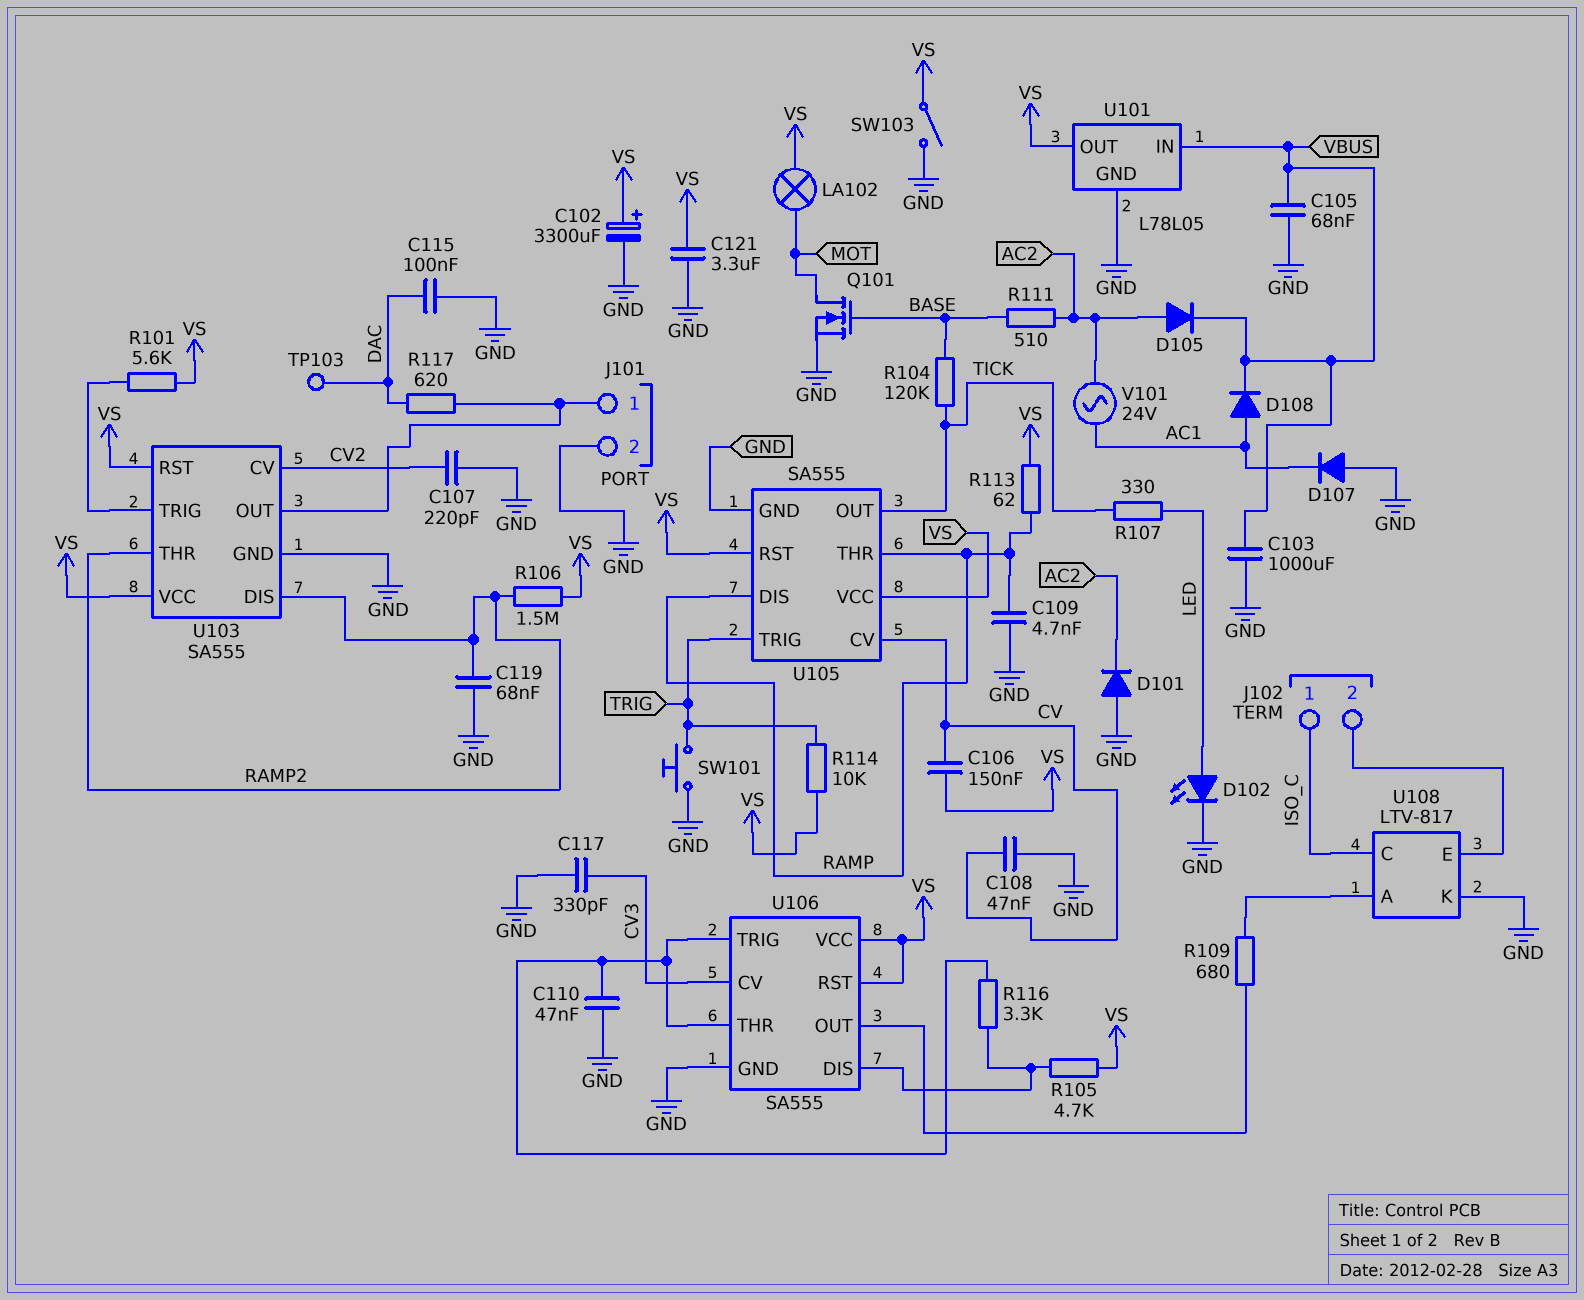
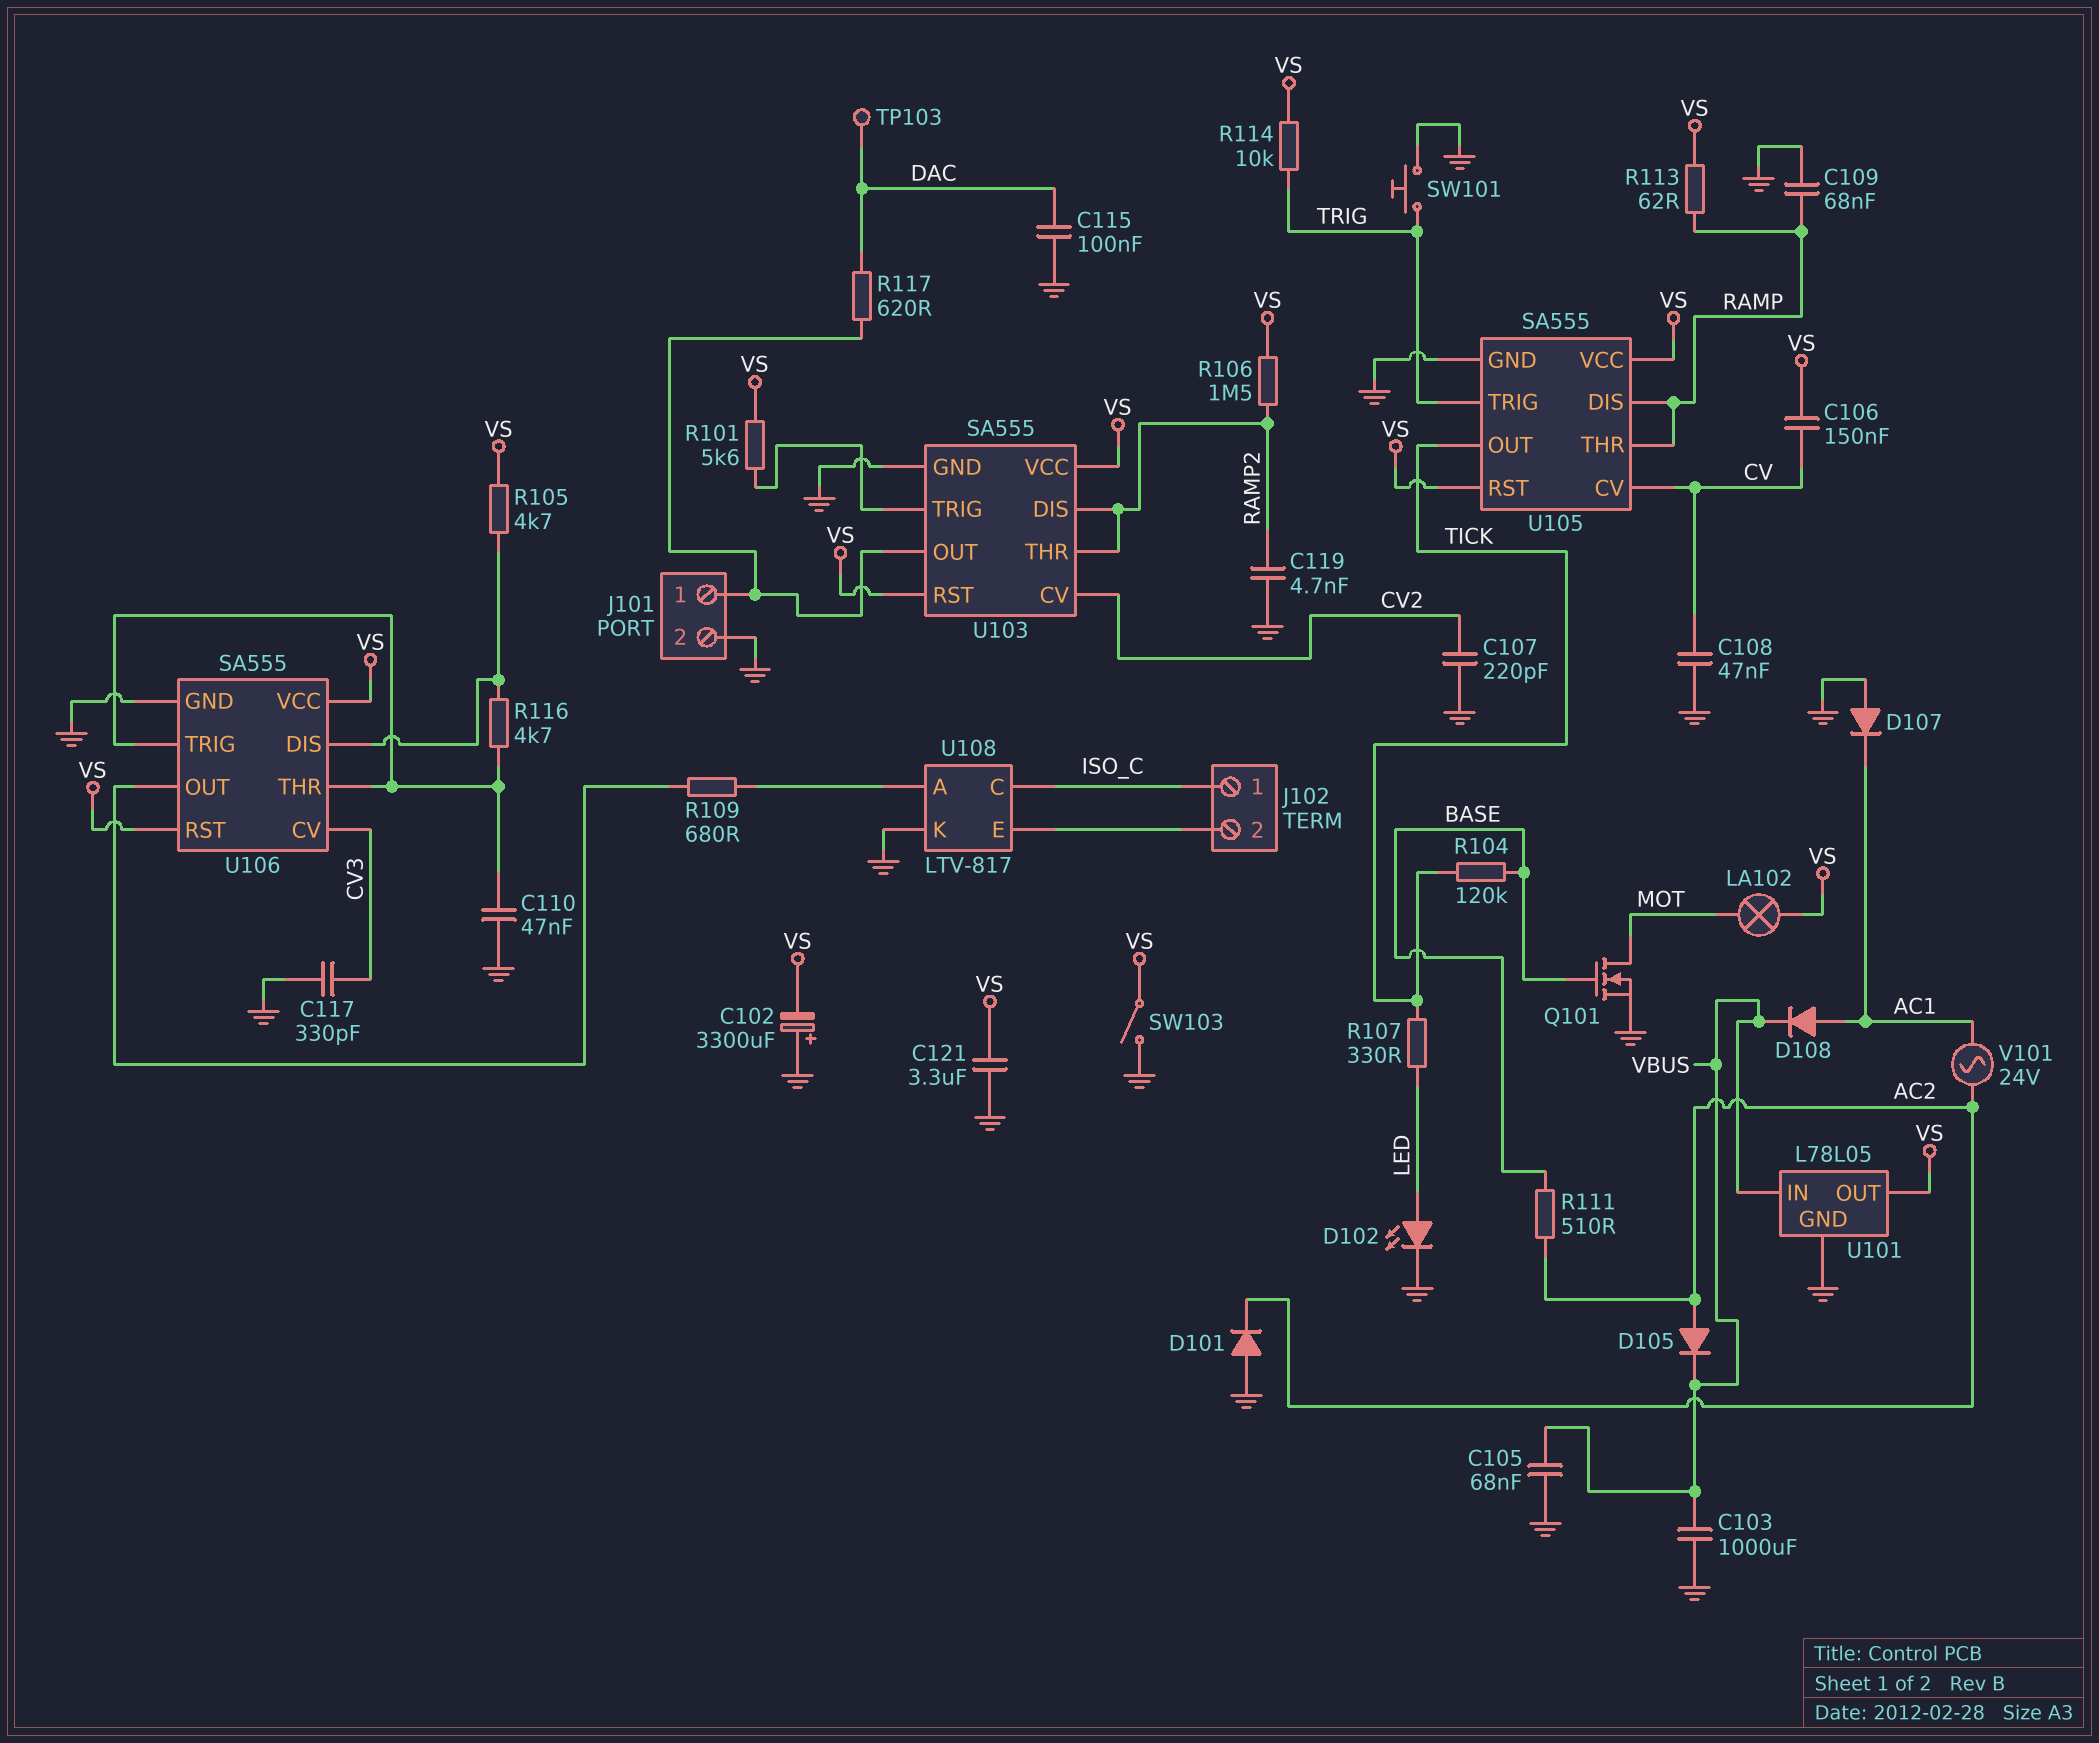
C102: 3300uF (plus VS, minus GND) -> 3300uF (plus GND, minus VS)
C109: 4.7nF (GND, RAMP) -> 68nF (GND, RAMP)
C119: 68nF (GND, RAMP2) -> 4.7nF (GND, RAMP2)
R116: 3.3k (U106/DIS, U106/THR) -> 4.7k (U106/DIS, U106/THR)

